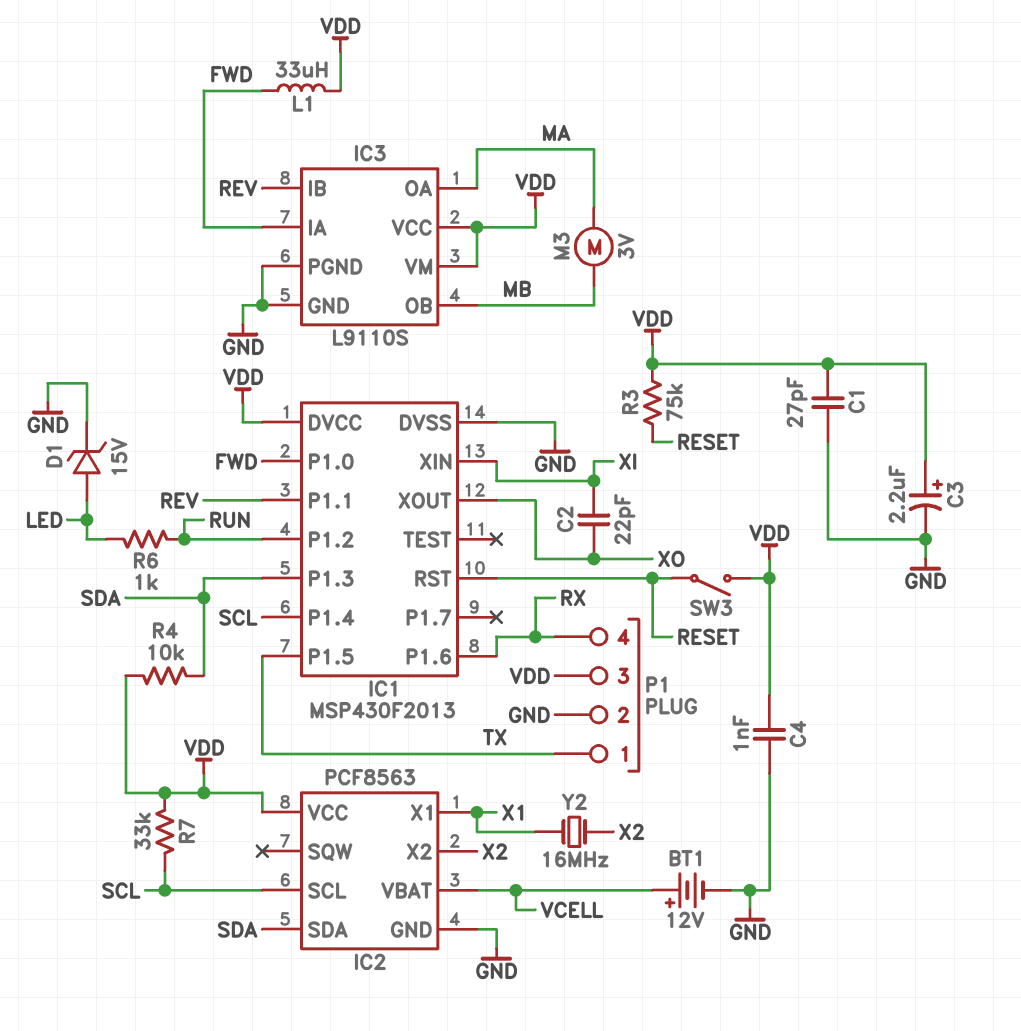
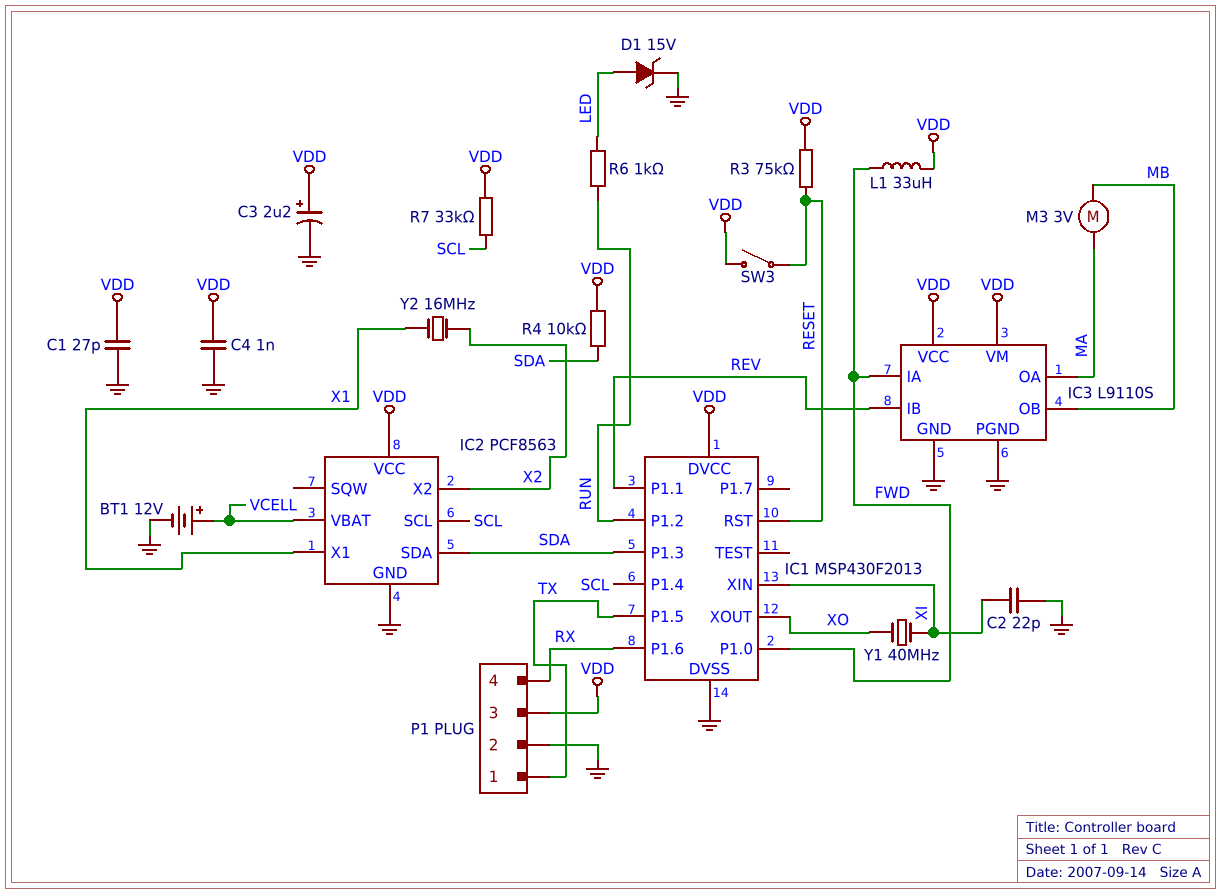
C2: 22pF (XI, XO) -> 22pF (GND, XI)
Y1: none -> 40MHz (XI, XO)

